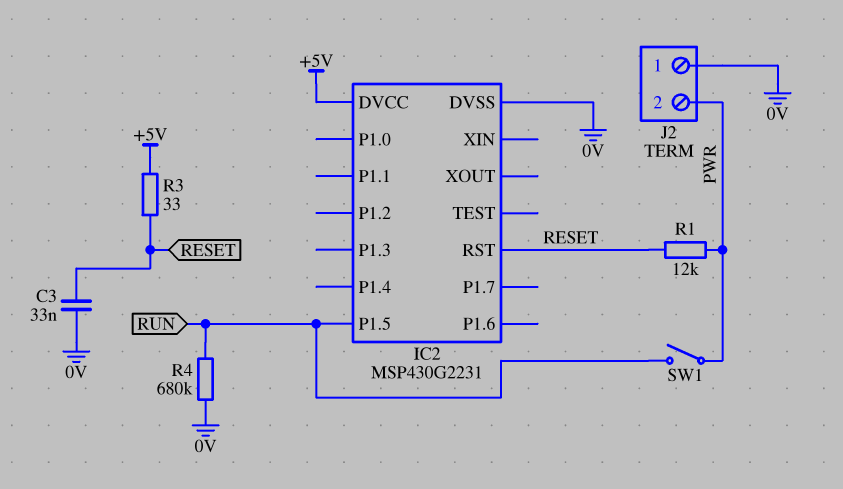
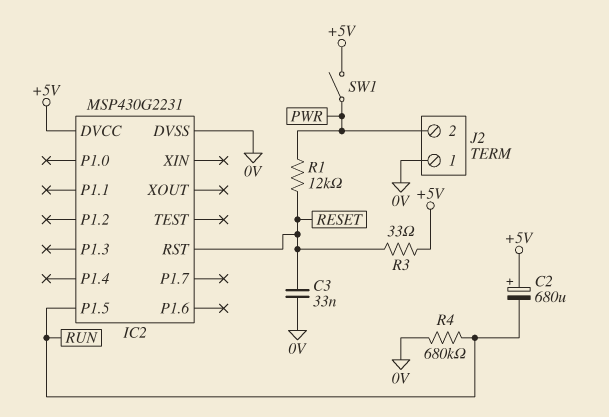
C2: none -> 680uF (plus +5V, minus RUN)
SW1: switch (PWR, RUN) -> switch (+5V, PWR)

